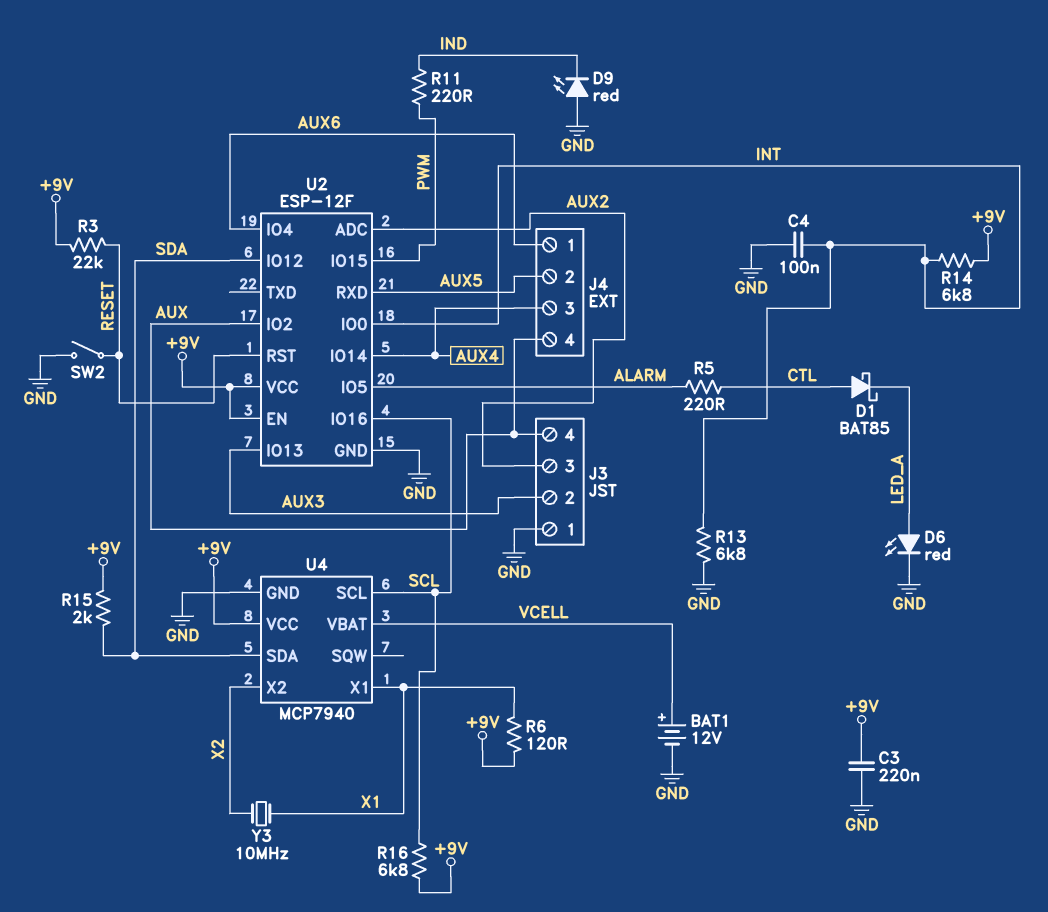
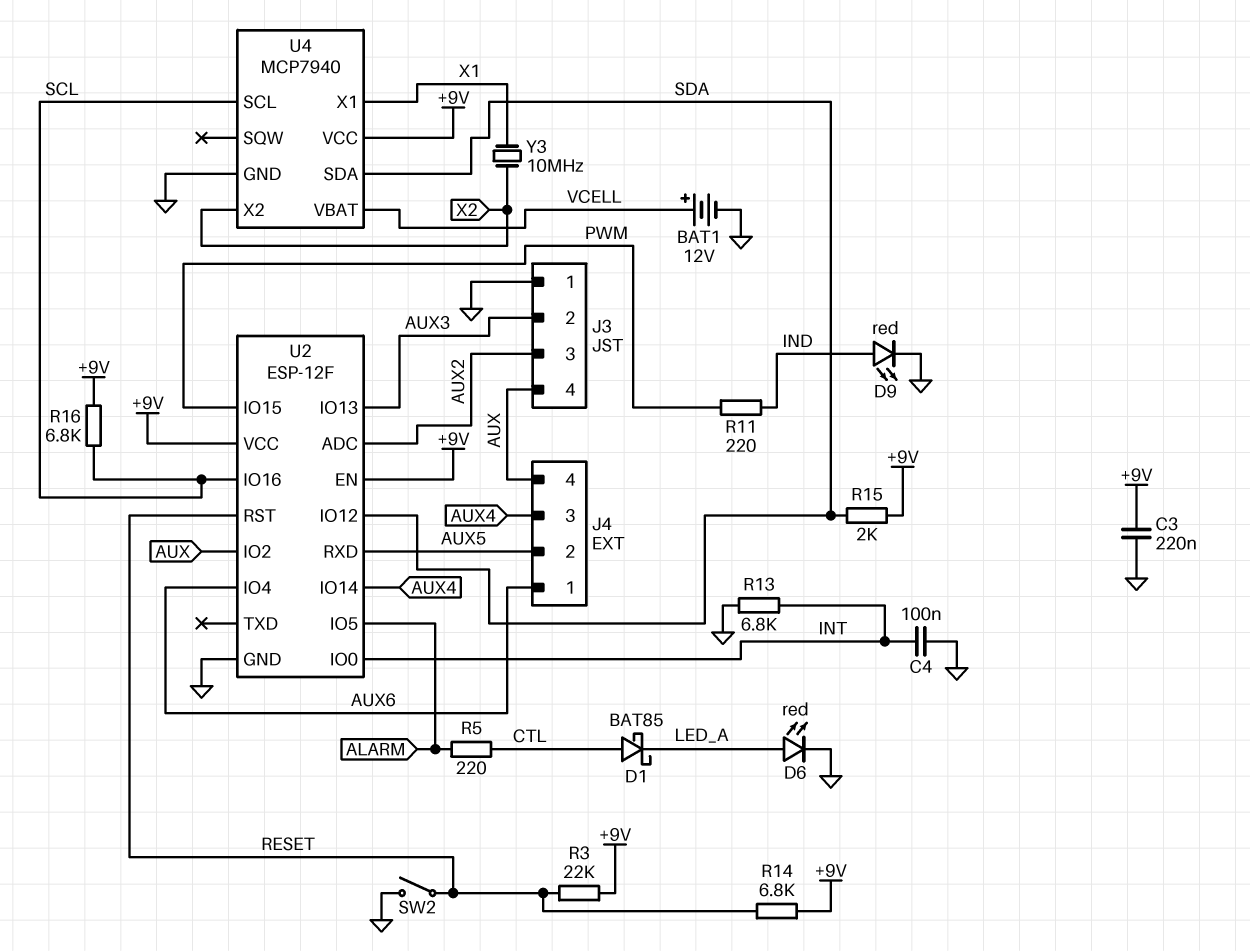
D9: LED red (A GND, K IND) -> LED red (A IND, K GND)
R6: 120 (+9V, X1) -> none
R14: 6.8k (+9V, INT) -> 6.8k (+9V, RESET)

